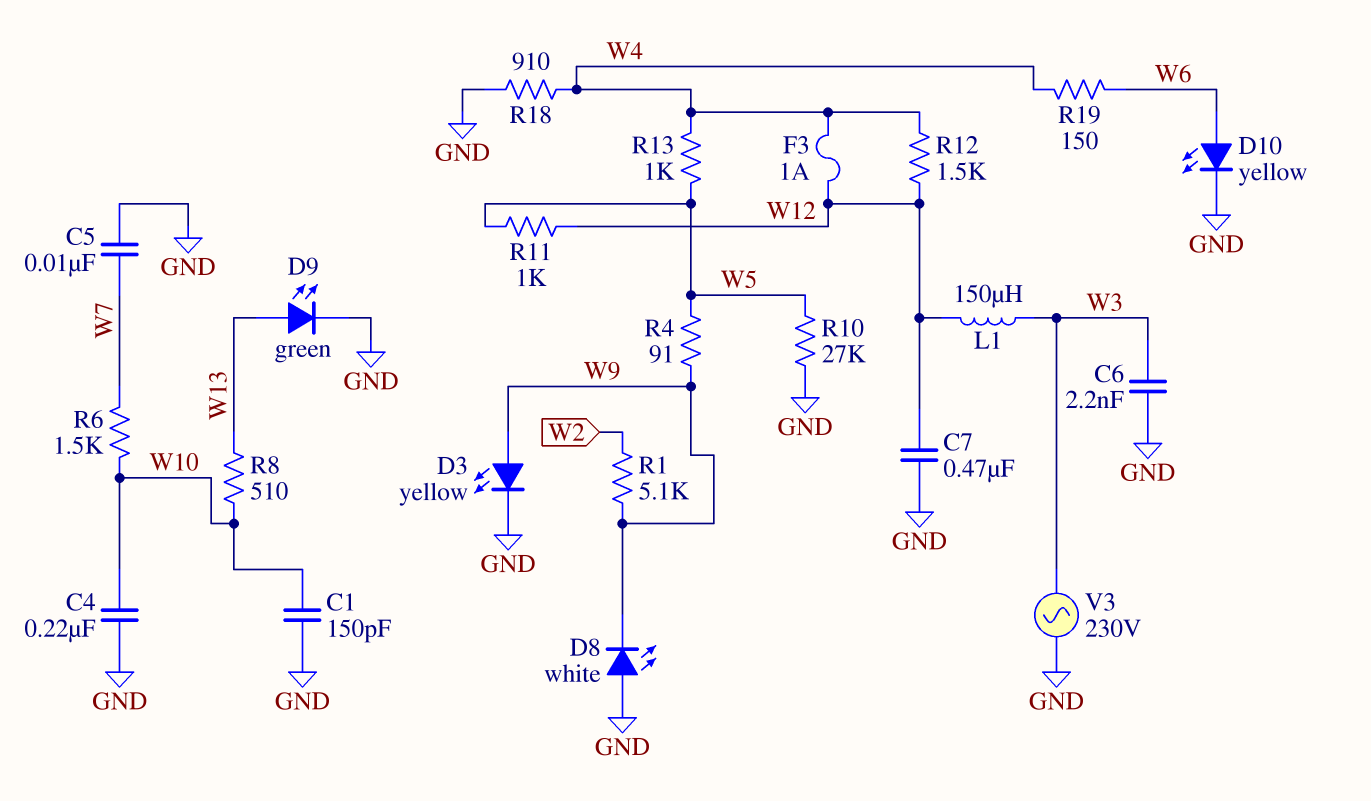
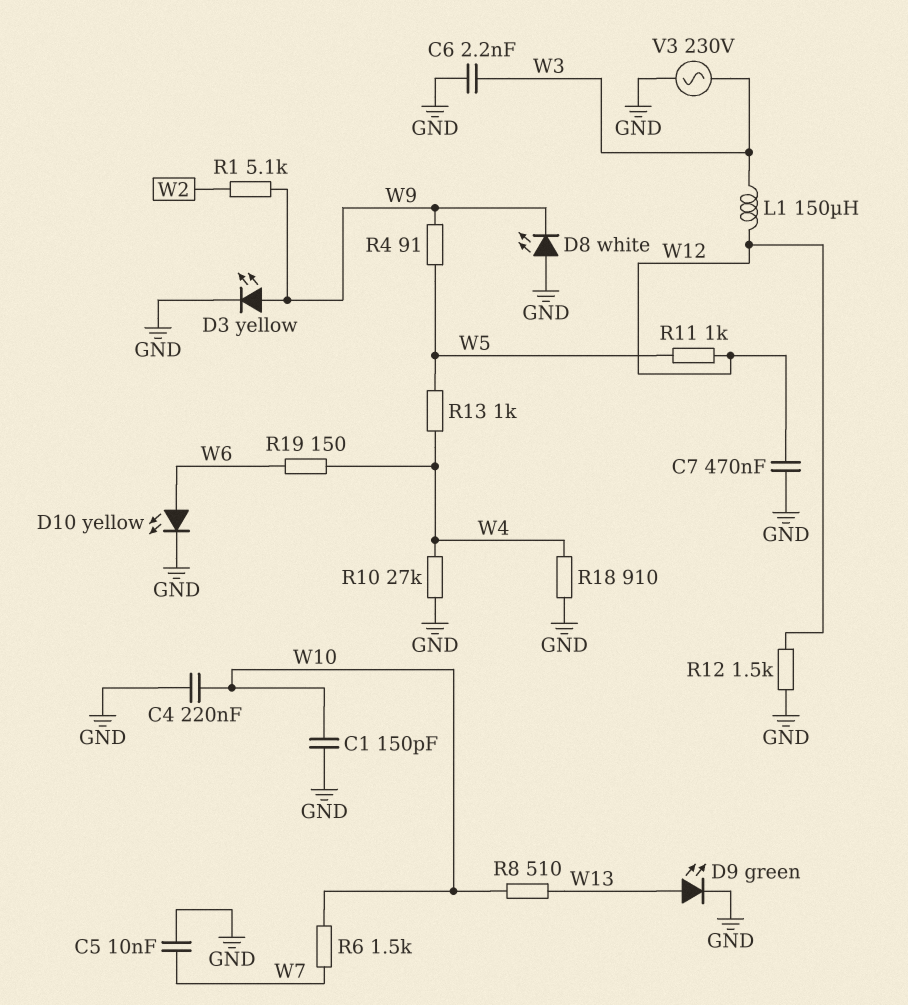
F3: 1A (W4, W12) -> none
R10: 27k (GND, W5) -> 27k (GND, W4)
R12: 1.5k (W4, W12) -> 1.5k (GND, W12)

